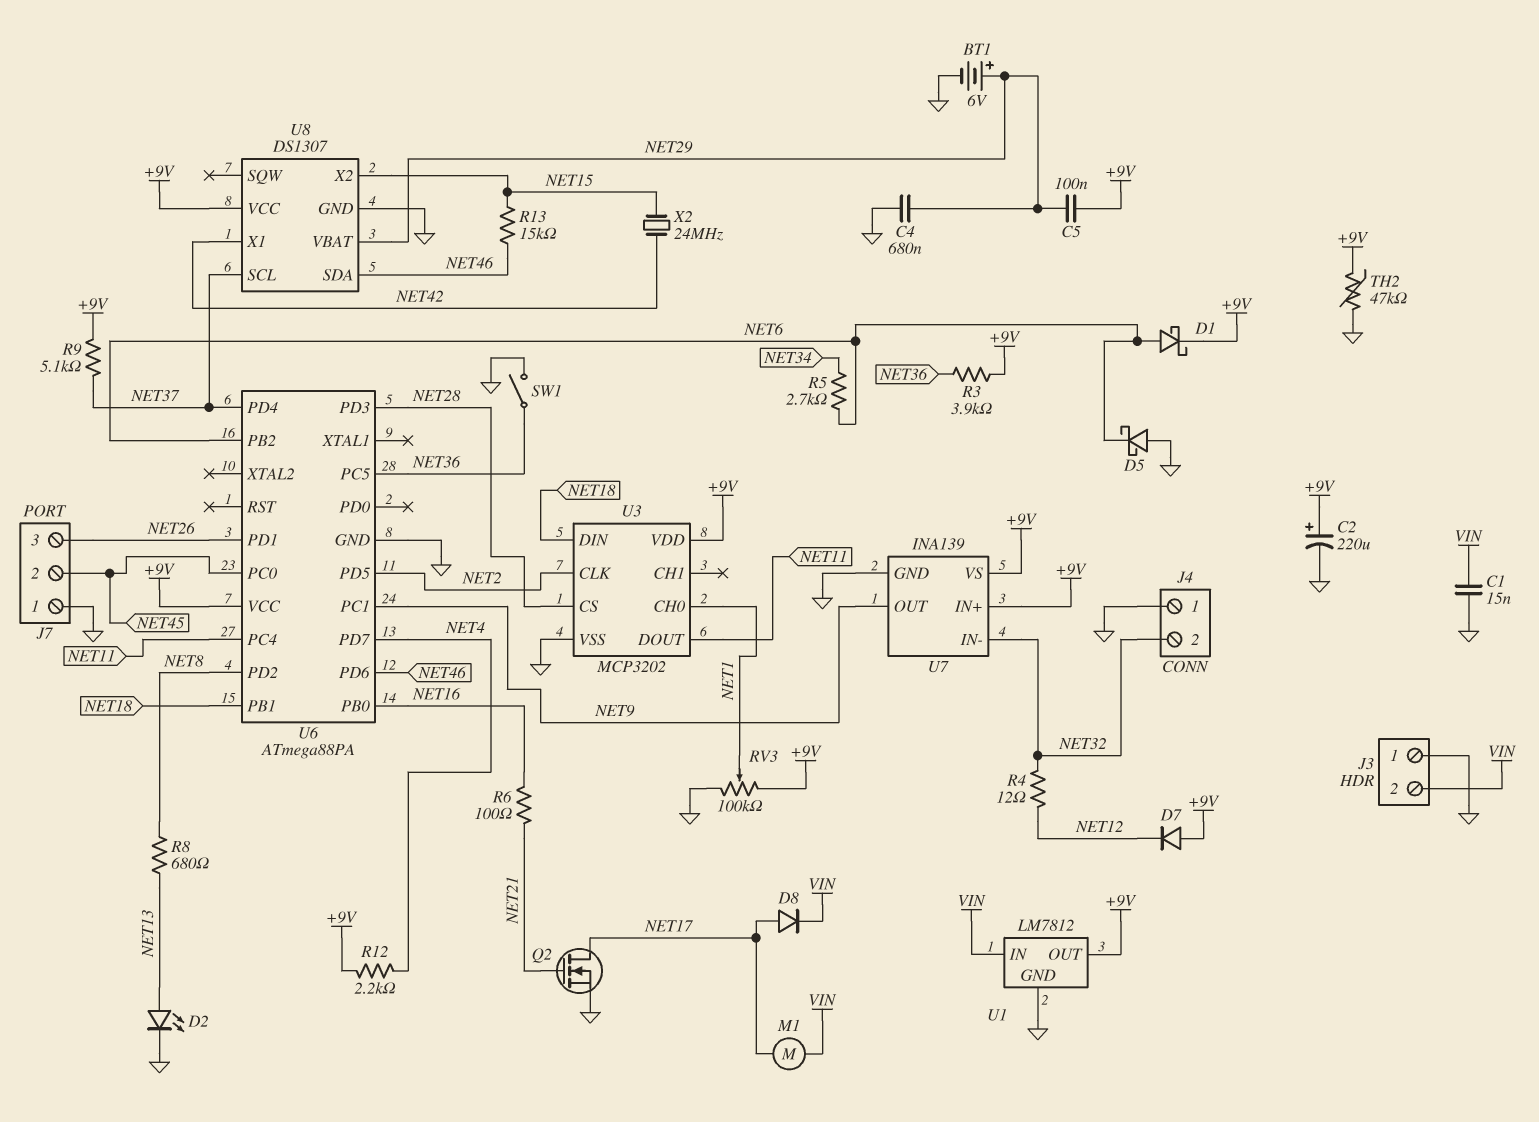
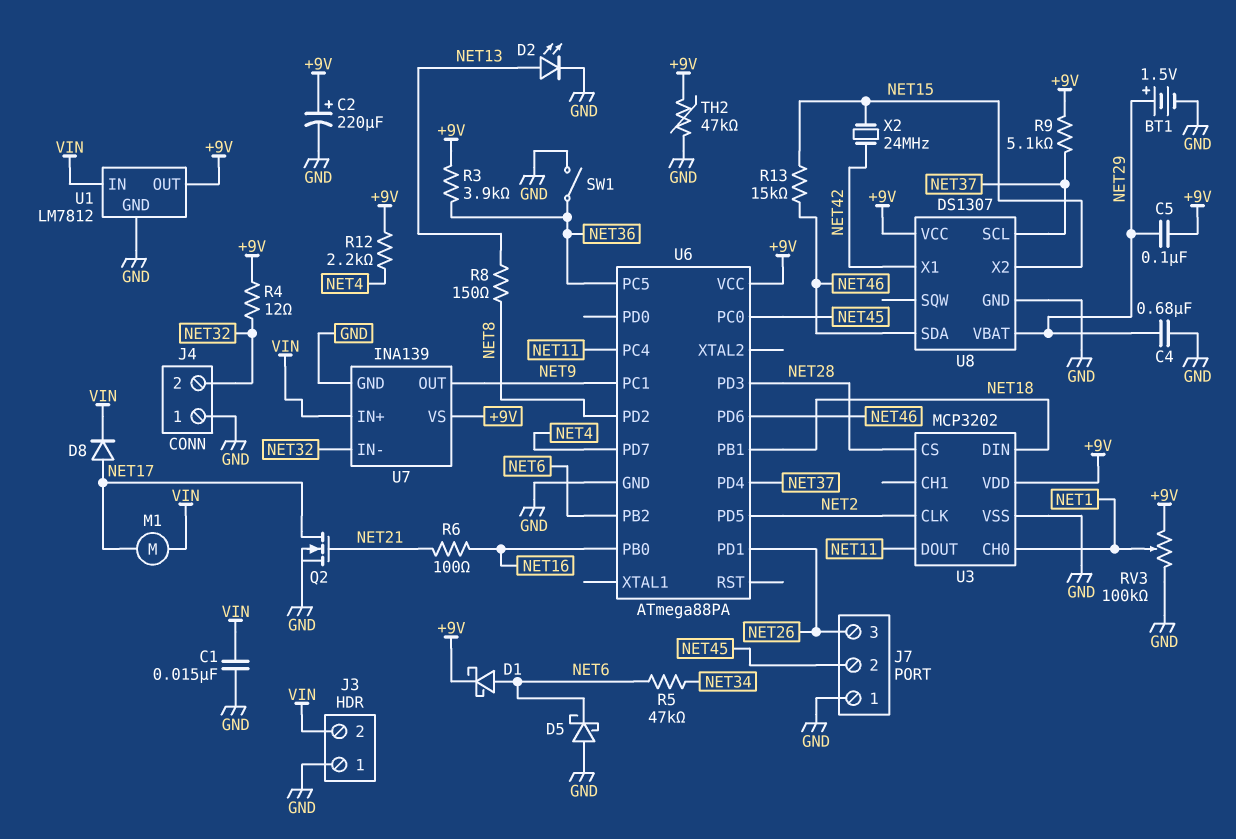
BT1: 6V (plus NET29, minus GND) -> 1.5V (plus NET29, minus GND)
D7: diode (A +9V, K NET12) -> none
R4: 12 (NET12, NET32) -> 12 (+9V, NET32)
R5: 2.7k (NET6, NET34) -> 47k (NET6, NET34)
R8: 680 (NET8, NET13) -> 150 (NET8, NET13)
U7 pin IN+: +9V -> VIN

